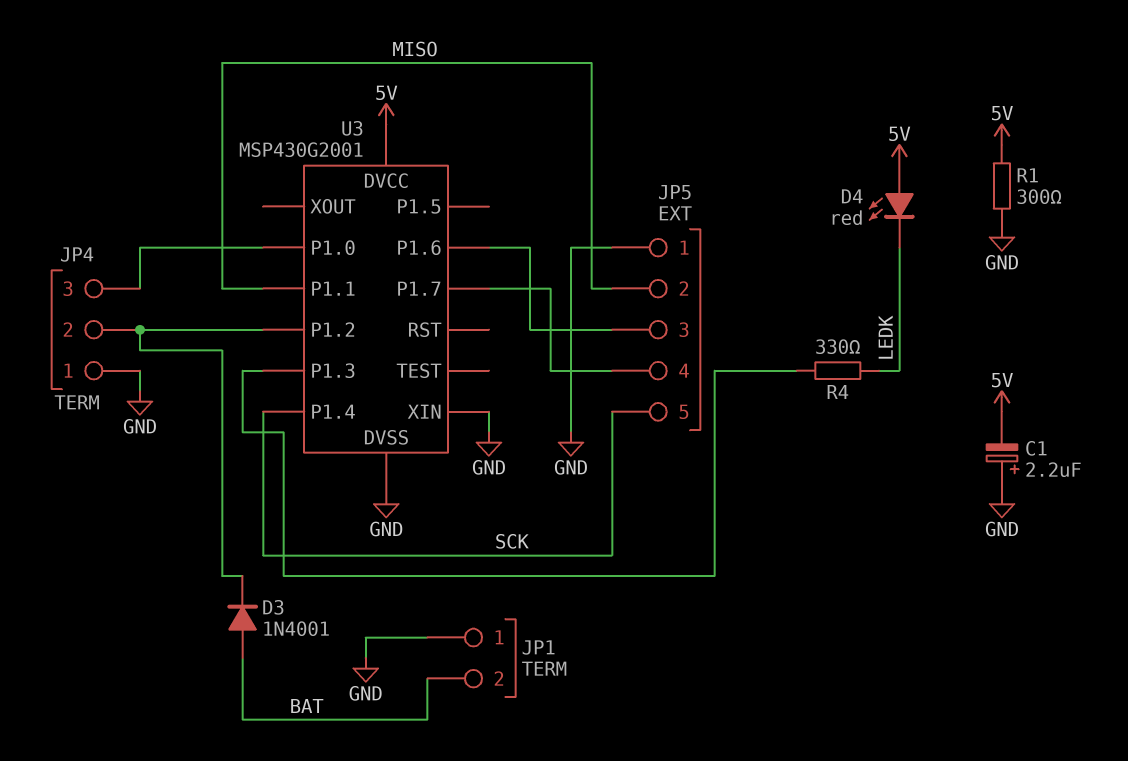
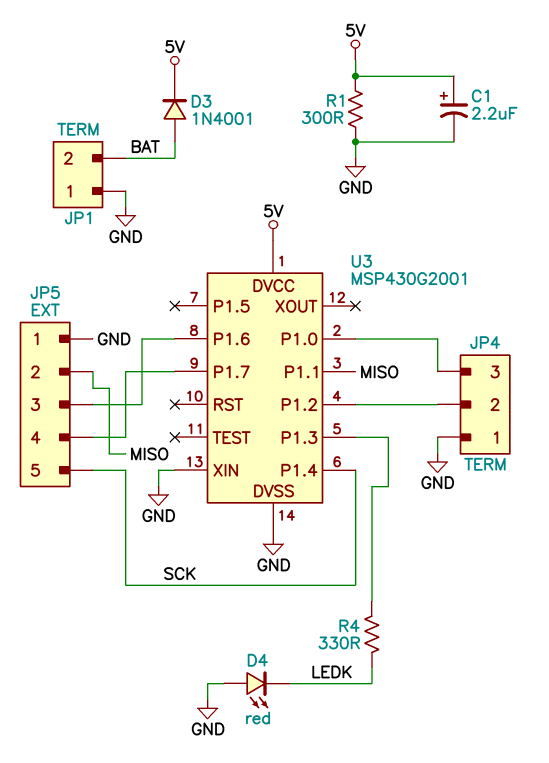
C1: 2.2uF (plus GND, minus 5V) -> 2.2uF (plus 5V, minus GND)
D3: diode 1N4001 (A BAT, K JP4/2) -> diode 1N4001 (A BAT, K 5V)
D4: LED red (A 5V, K LEDK) -> LED red (A GND, K LEDK)

